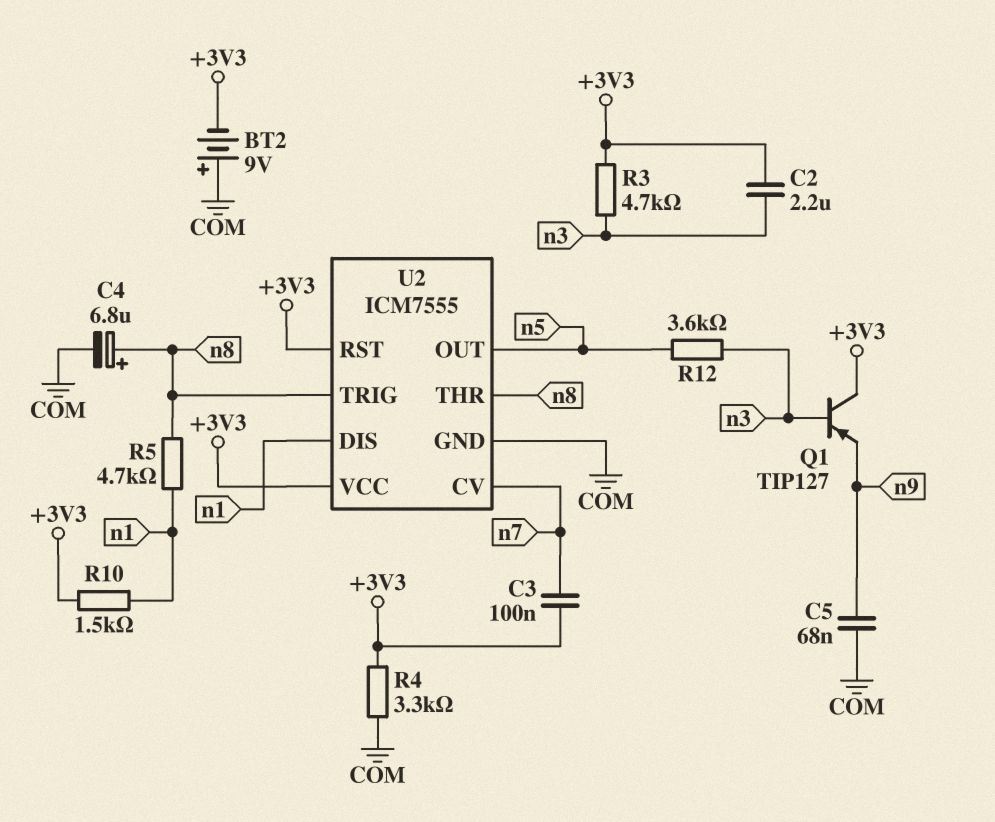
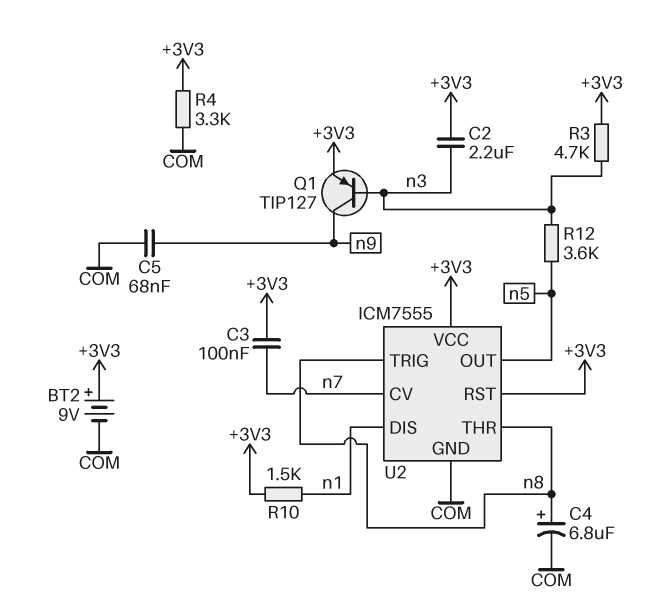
BT2: 9V (plus COM, minus +3V3) -> 9V (plus +3V3, minus COM)
Q1: PNP TIP127 (B n3, C +3V3, E n9) -> PNP TIP127 (B n3, C n9, E +3V3)
R5: 4.7k (n1, n8) -> none

